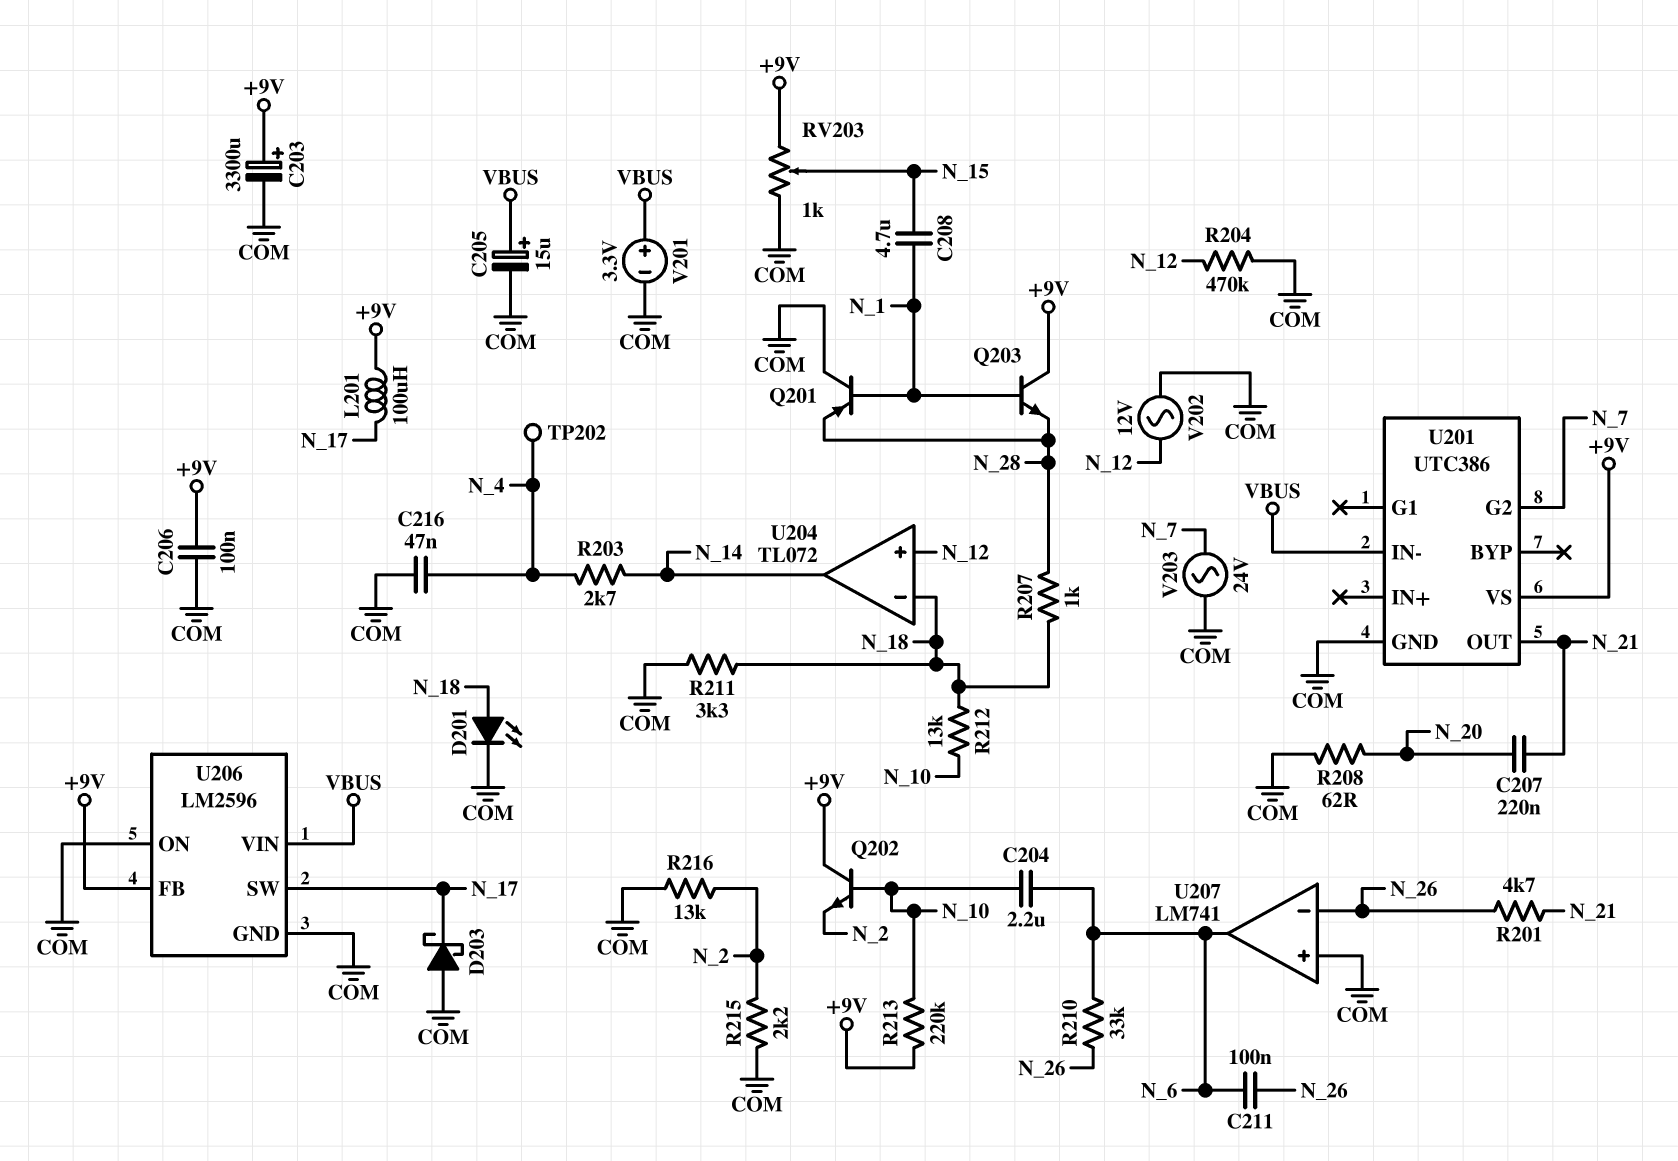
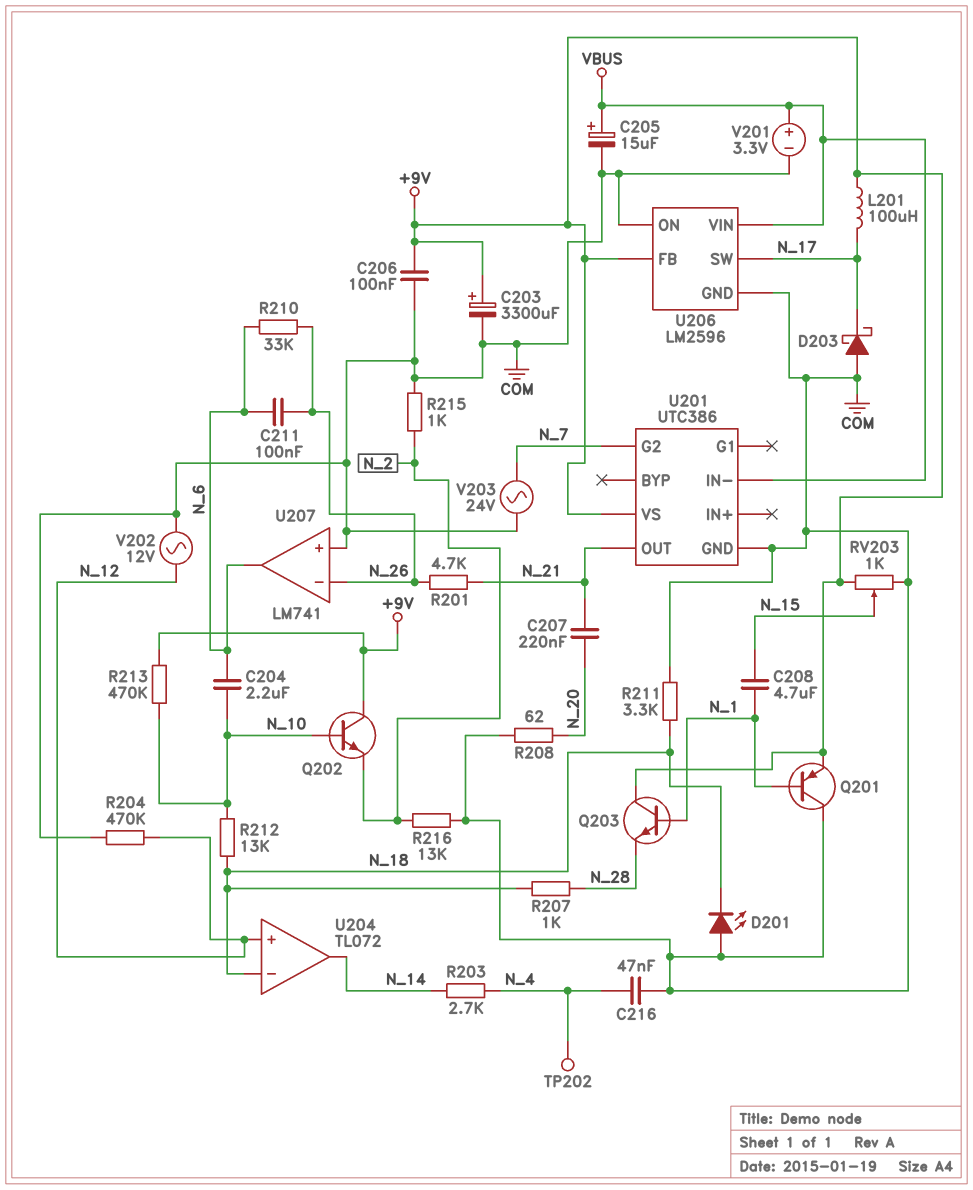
D201: LED (A N_18, K COM) -> LED (A COM, K N_18)
Q201: PNP (B N_1, C COM, E N_28) -> PNP (B N_1, C COM, E +9V)
R213: 220k (+9V, N_10) -> 470k (+9V, N_10)
R215: 2.2k (COM, N_2) -> 1k (COM, N_2)

